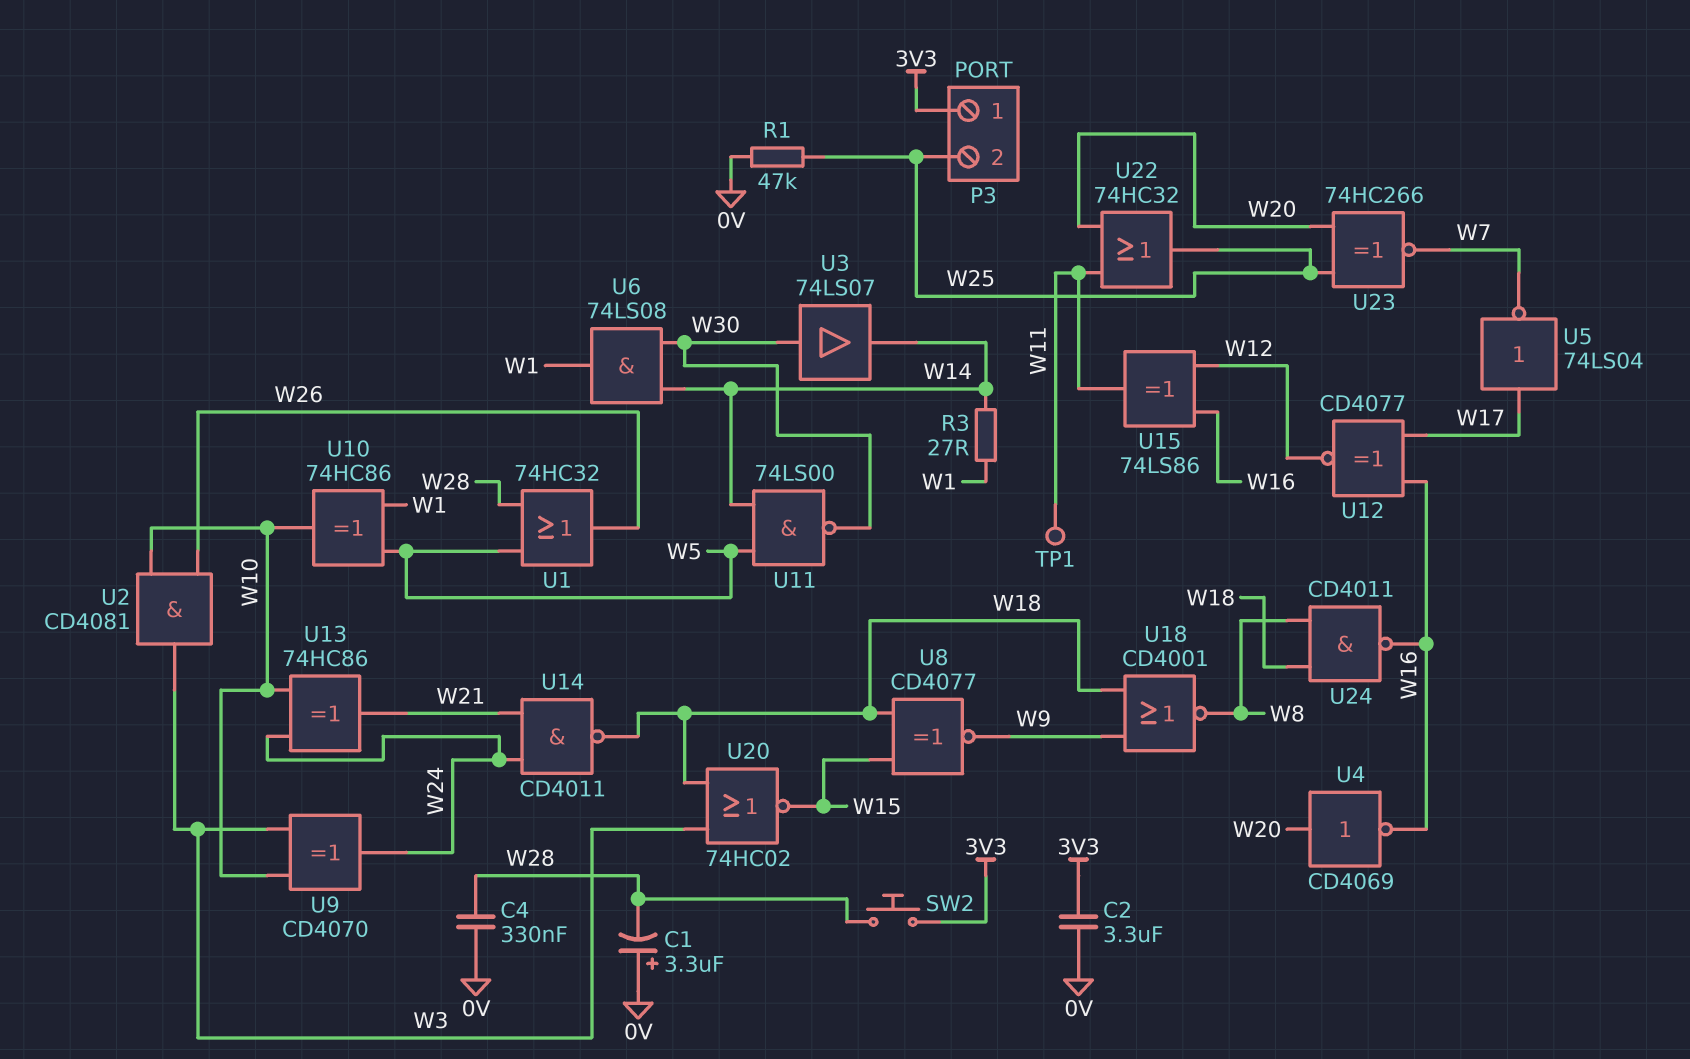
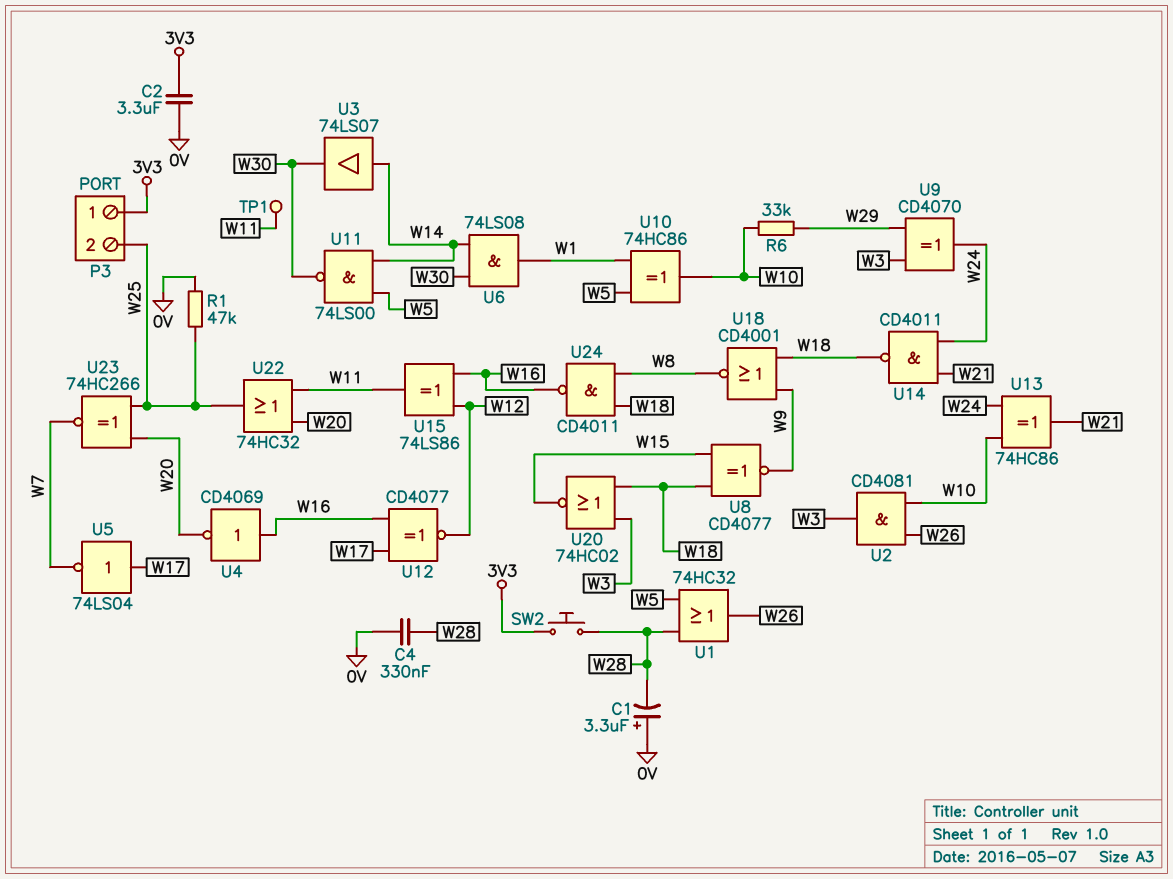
R3: 27 (W1, W14) -> none
R6: none -> 33k (W10, W29)
U3: buffer 74LS07 (in W30, out W14) -> buffer 74LS07 (in W14, out W30)
U4: NOT CD4069 (in W20, out W16) -> NOT CD4069 (in W16, out W20)
U9: XOR CD4070 (in W3, in W10, out W24) -> XOR CD4070 (in W3, in W29, out W24)

